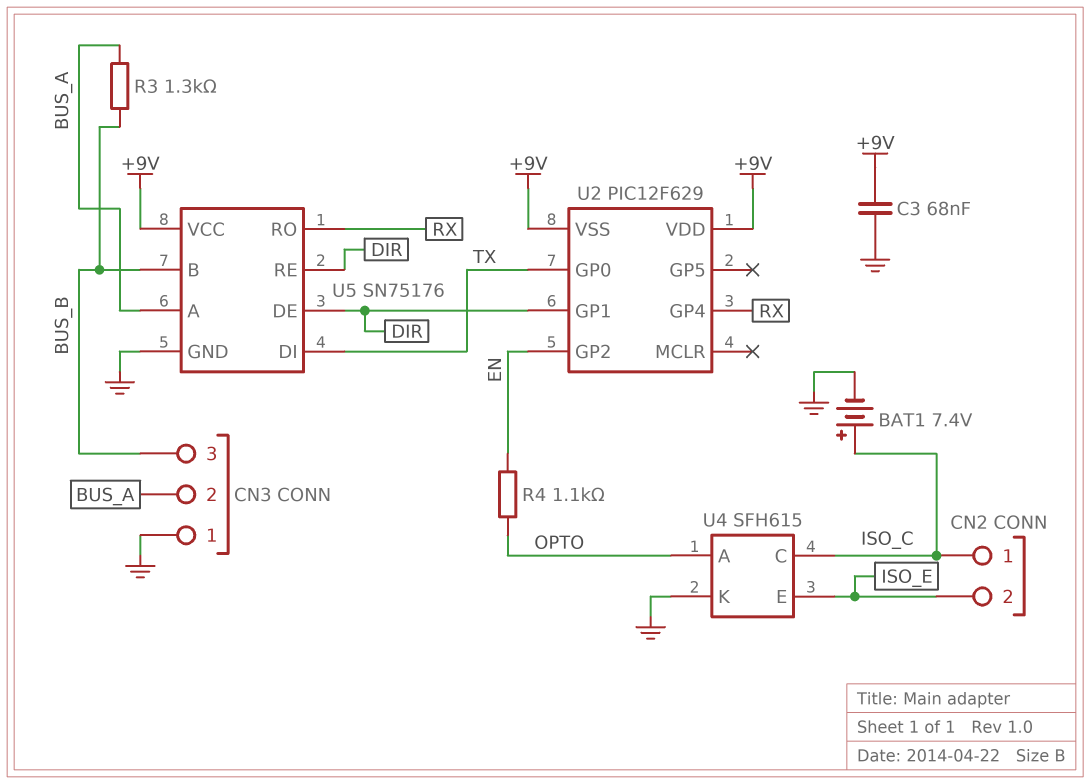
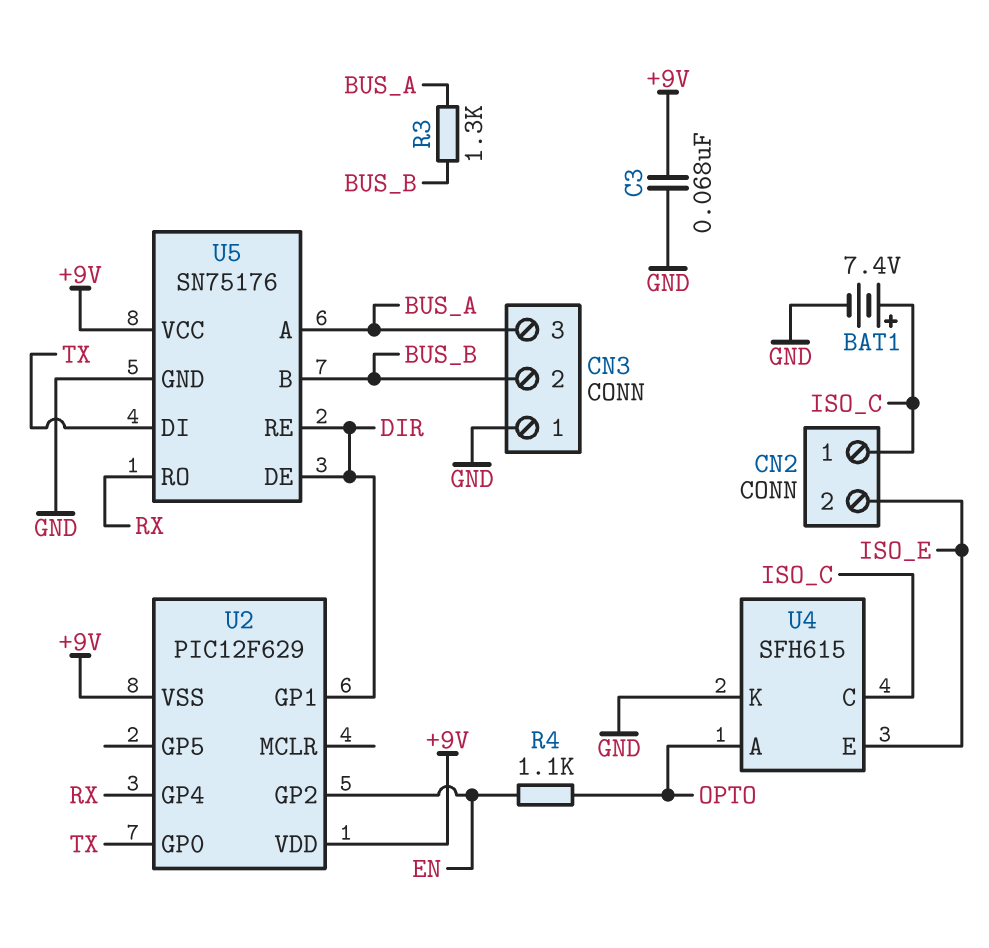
CN3 pin 2: BUS_A -> BUS_B
CN3 pin 3: BUS_B -> BUS_A

